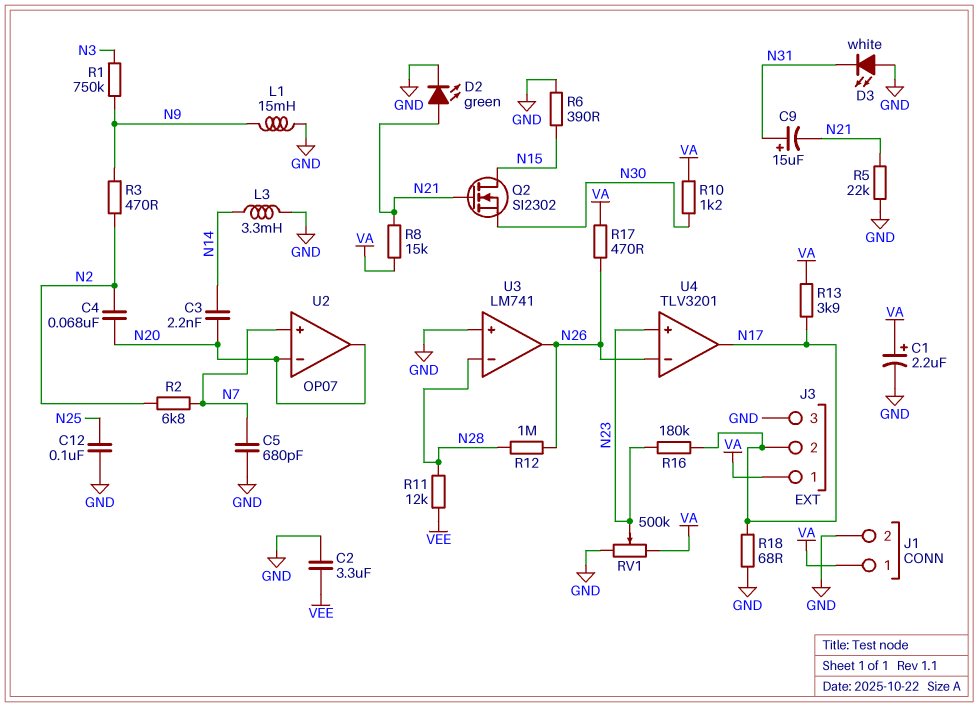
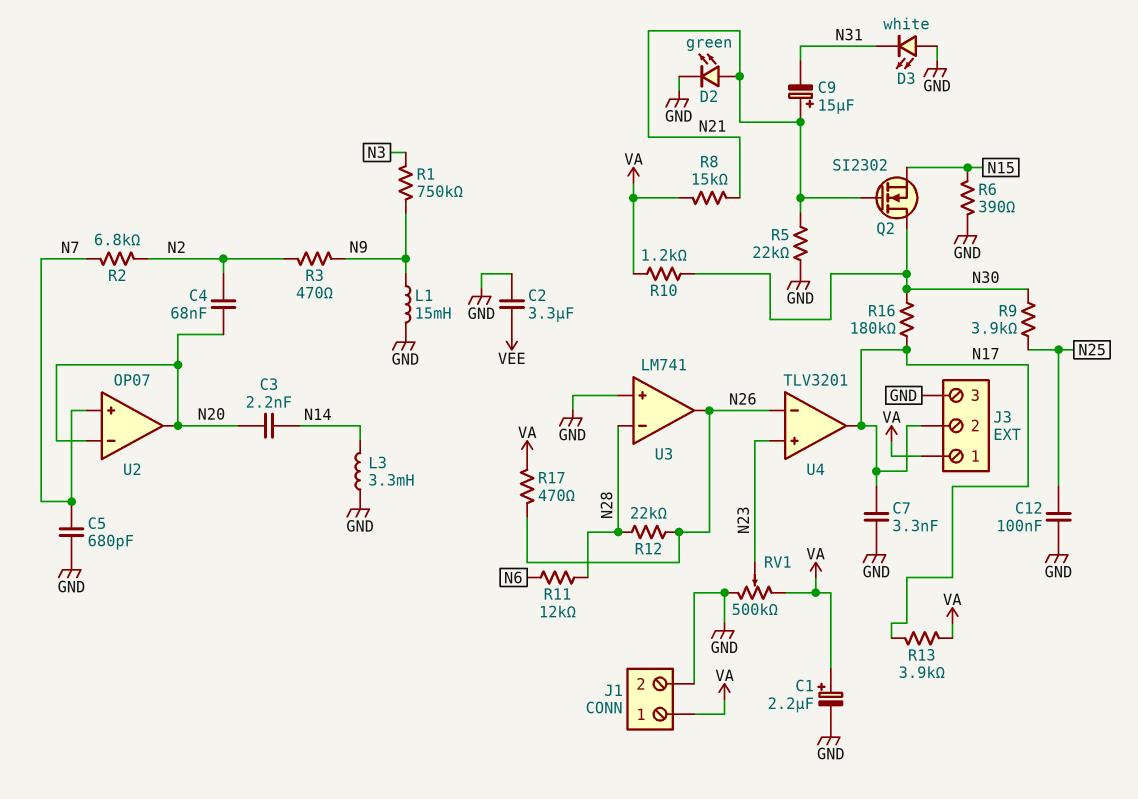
C7: none -> 3.3nF (GND, N17)
C9: 15uF (plus N31, minus N21) -> 15uF (plus N21, minus N31)
Q2: NMOS SI2302 (G N21, D N15, S N30) -> NMOS SI2302 (G N21, D N30, S N15)
R9: none -> 3.9k (N25, N30)
R11: 12k (N28, VEE) -> 12k (N6, N28)
R12: 1M (N26, N28) -> 22k (N26, N28)
R16: 180k (N17, N23) -> 180k (N17, N30)
R18: 68 (GND, N17) -> none

